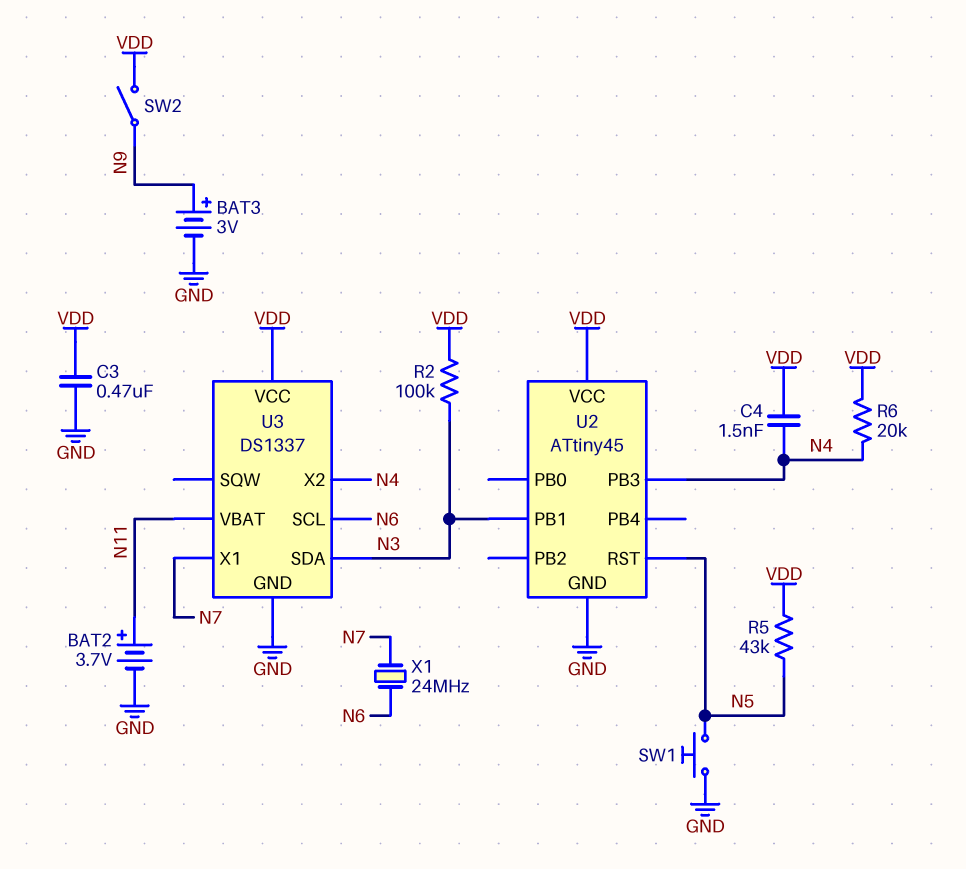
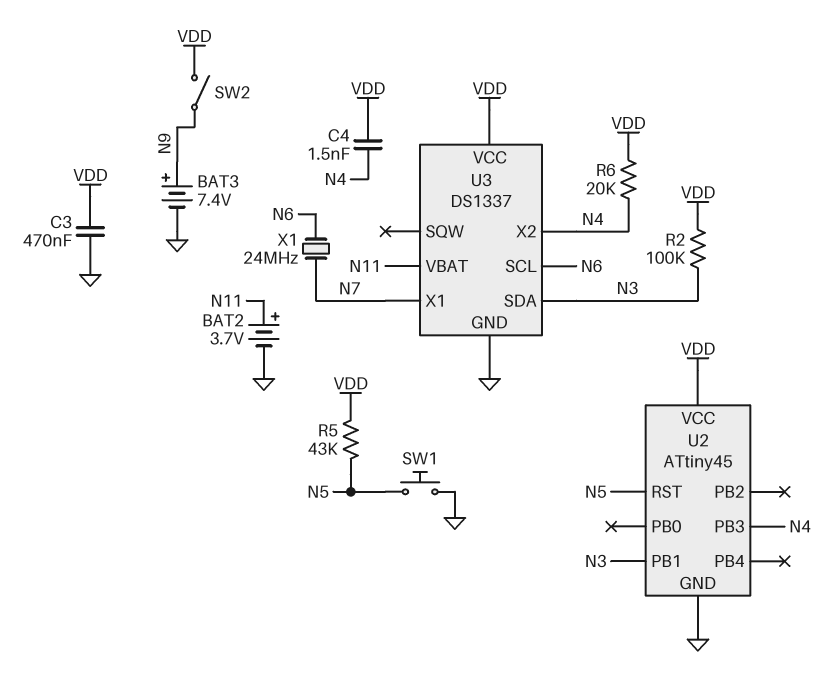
BAT3: 3V (plus N9, minus GND) -> 7.4V (plus N9, minus GND)

